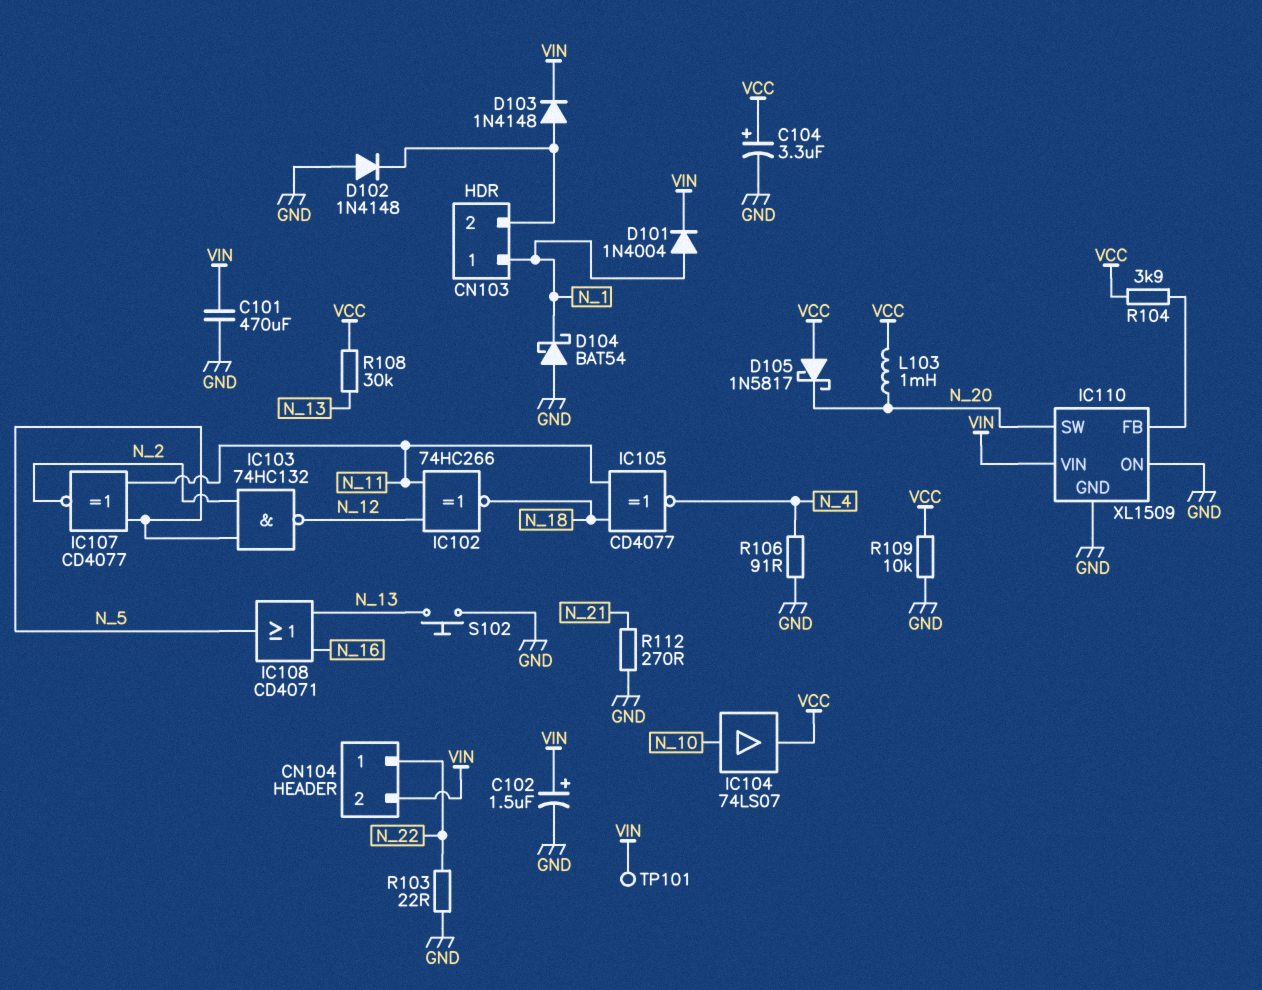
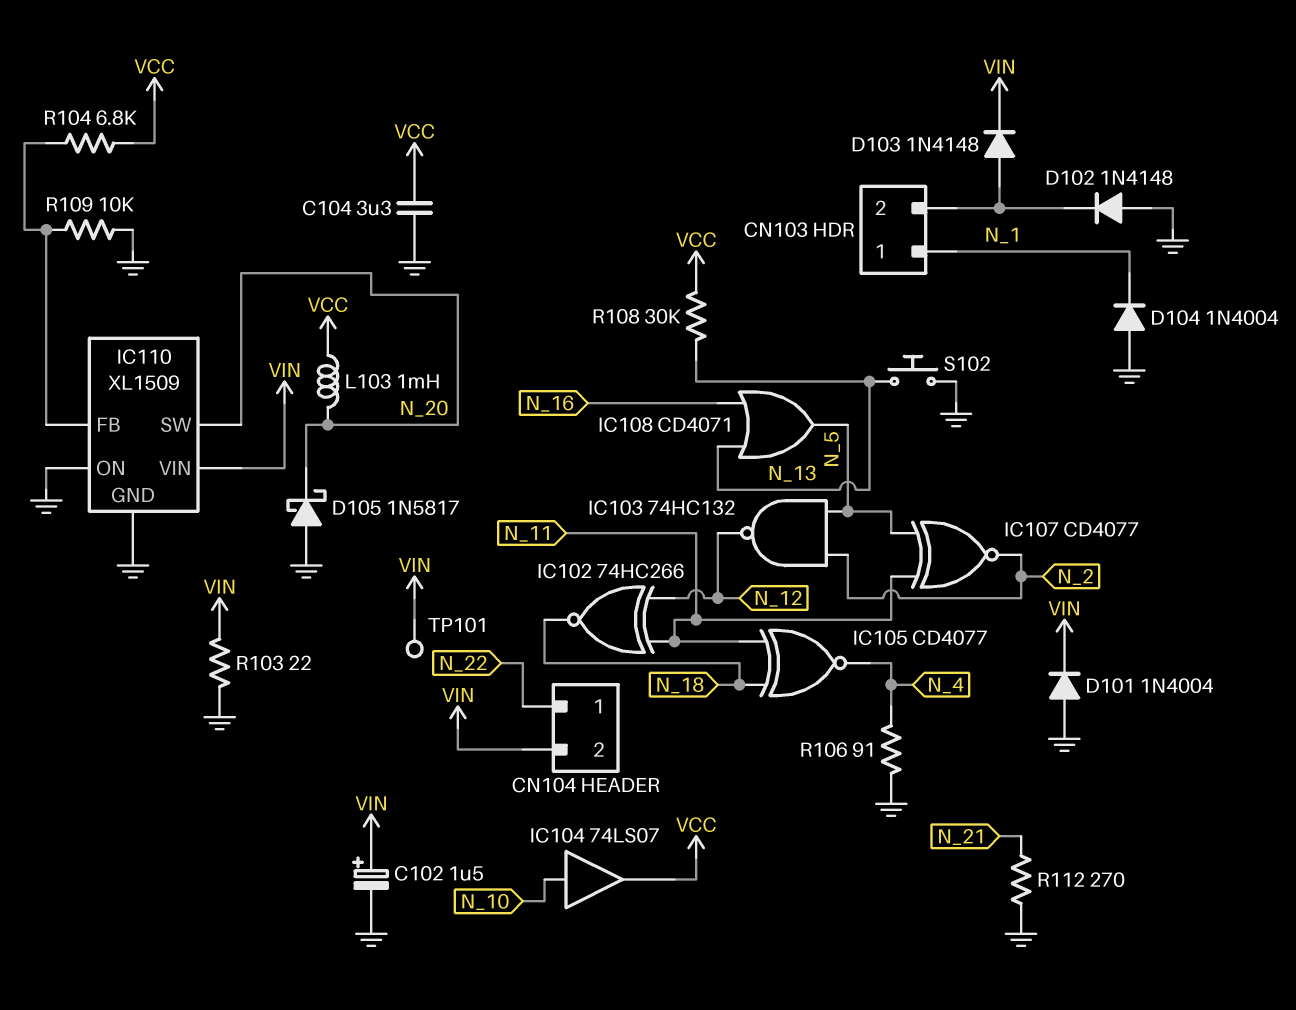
C101: 470uF (GND, VIN) -> none
C104: 3.3uF (plus VCC, minus GND) -> 3.3uF (GND, VCC)
D101: diode 1N4004 (A N_1, K VIN) -> diode 1N4004 (A GND, K VIN)
D104: schottky BAT54 (A GND, K N_1) -> diode 1N4004 (A GND, K N_1)
D105: schottky 1N5817 (A VCC, K N_20) -> schottky 1N5817 (A GND, K N_20)
R103: 22 (GND, N_22) -> 22 (GND, VIN)
R104: 3.9k (IC110/FB, VCC) -> 6.8k (IC110/FB, VCC)
R109: 10k (GND, VCC) -> 10k (GND, IC110/FB)

